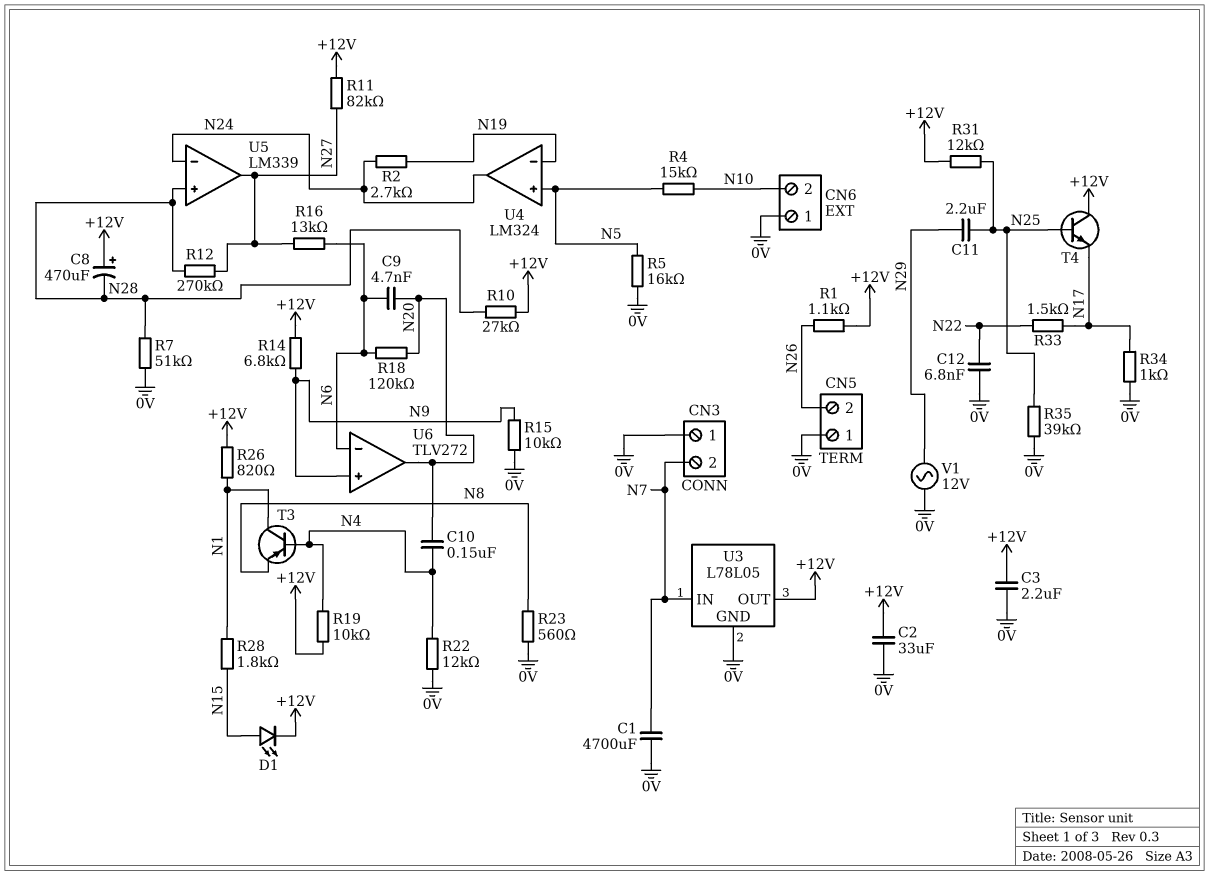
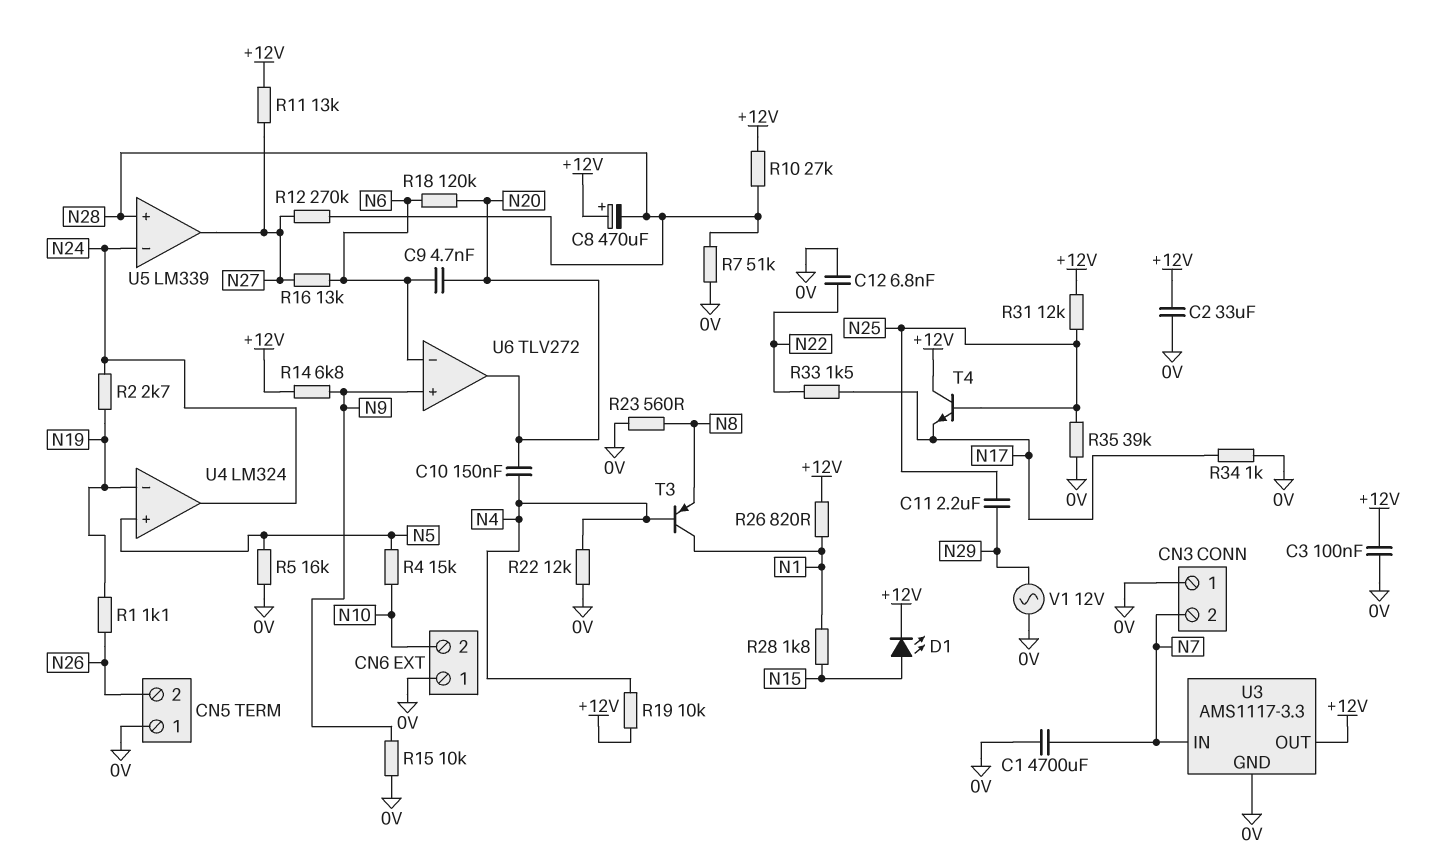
C3: 2.2uF (+12V, 0V) -> 100nF (+12V, 0V)
R1: 1.1k (+12V, N26) -> 1.1k (N19, N26)
R11: 82k (+12V, N27) -> 13k (+12V, N27)
U3: L78L05 -> AMS1117-3.3

